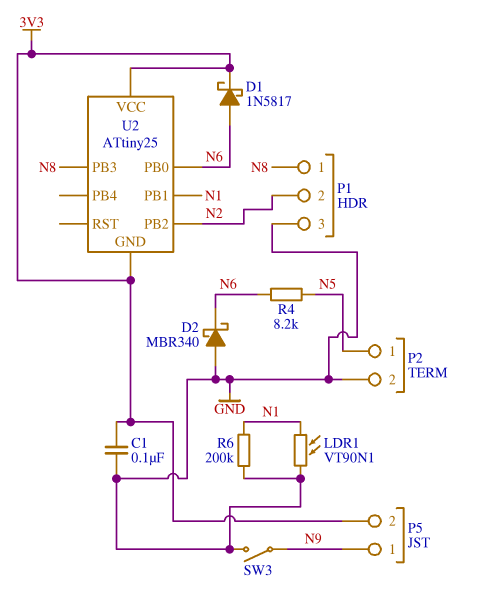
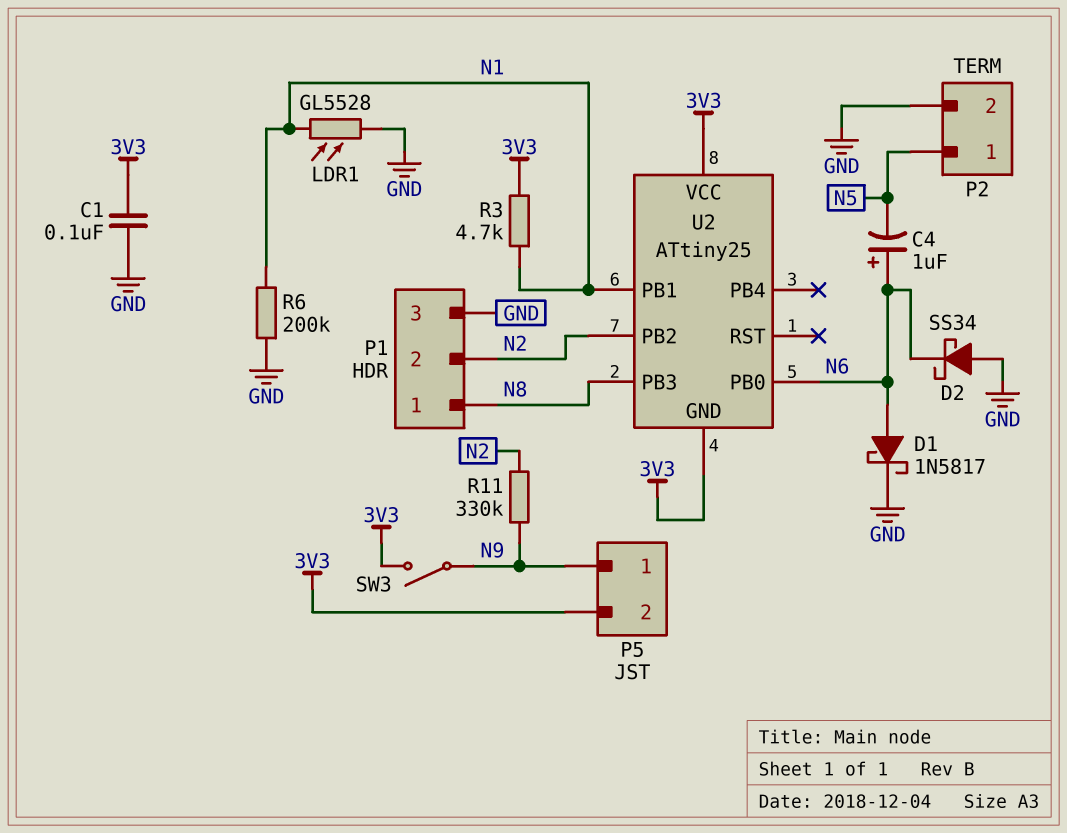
C4: none -> 1uF (plus N6, minus N5)
D1: schottky 1N5817 (A N6, K 3V3) -> schottky 1N5817 (A N6, K GND)
D2: schottky MBR340 (A GND, K N6) -> schottky SS34 (A GND, K N6)
LDR1: VT90N1 (GND, N1) -> GL5528 (GND, N1)
R3: none -> 4.7k (3V3, N1)
R4: 8.2k (N5, N6) -> none
R11: none -> 330k (N2, N9)
SW3: switch (GND, N9) -> switch (3V3, N9)

